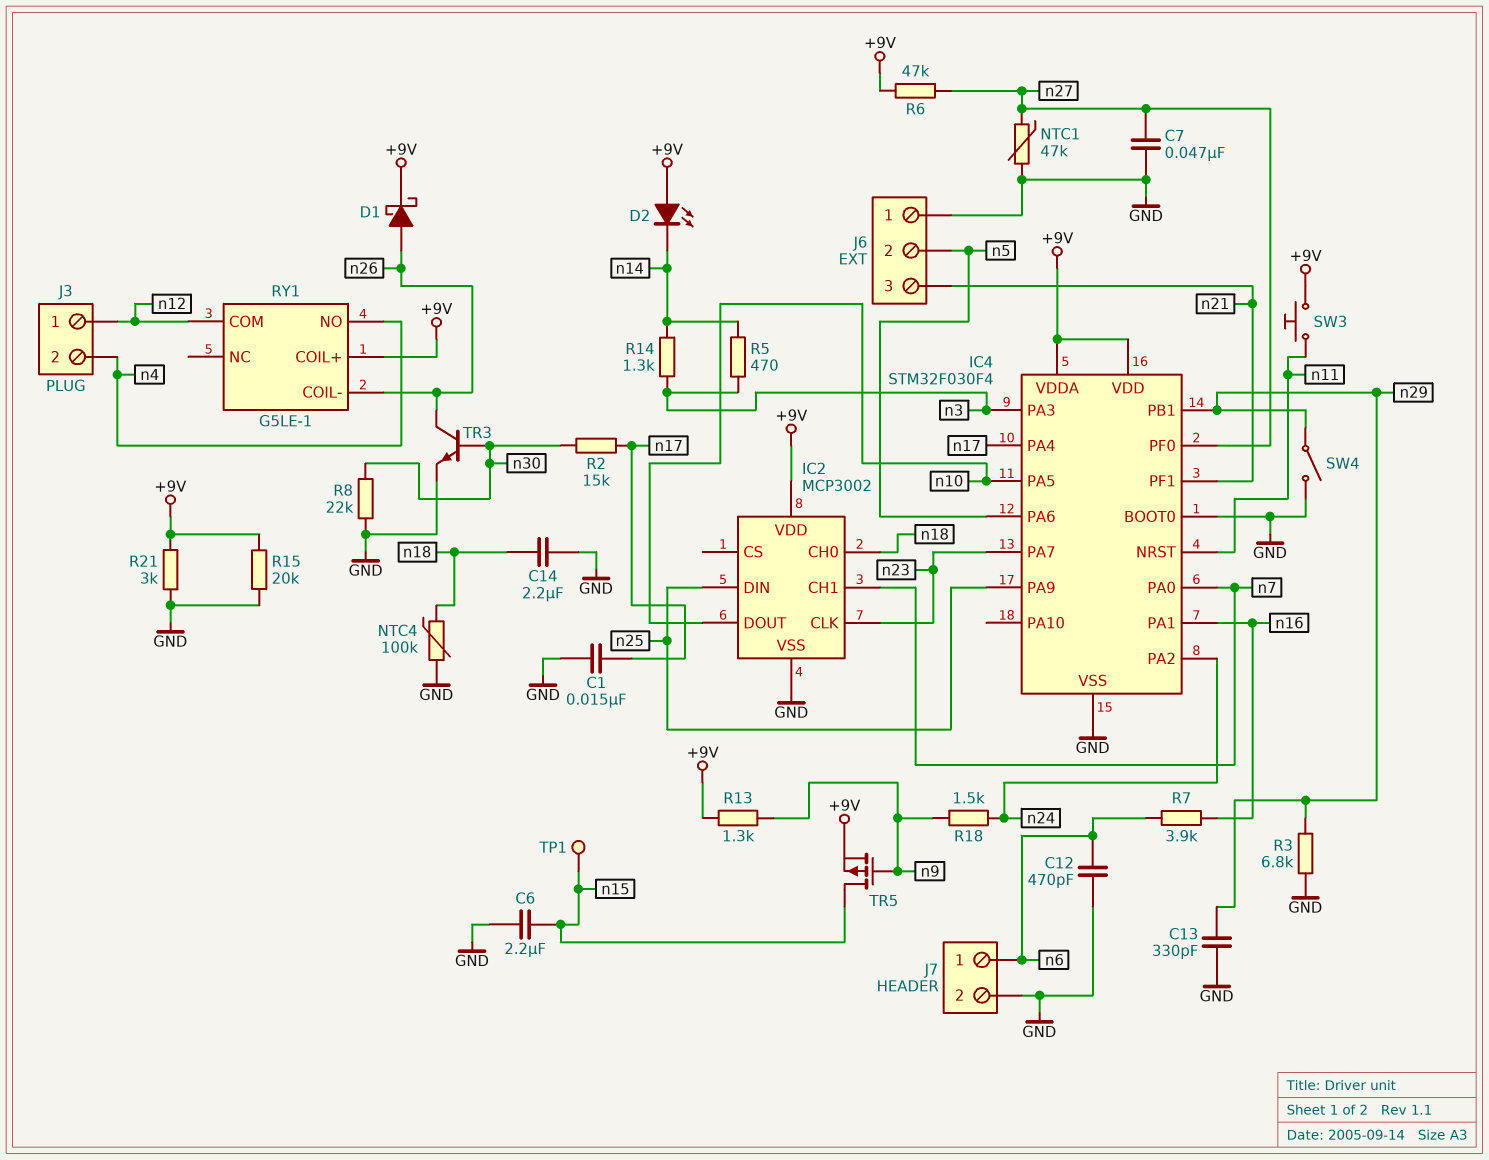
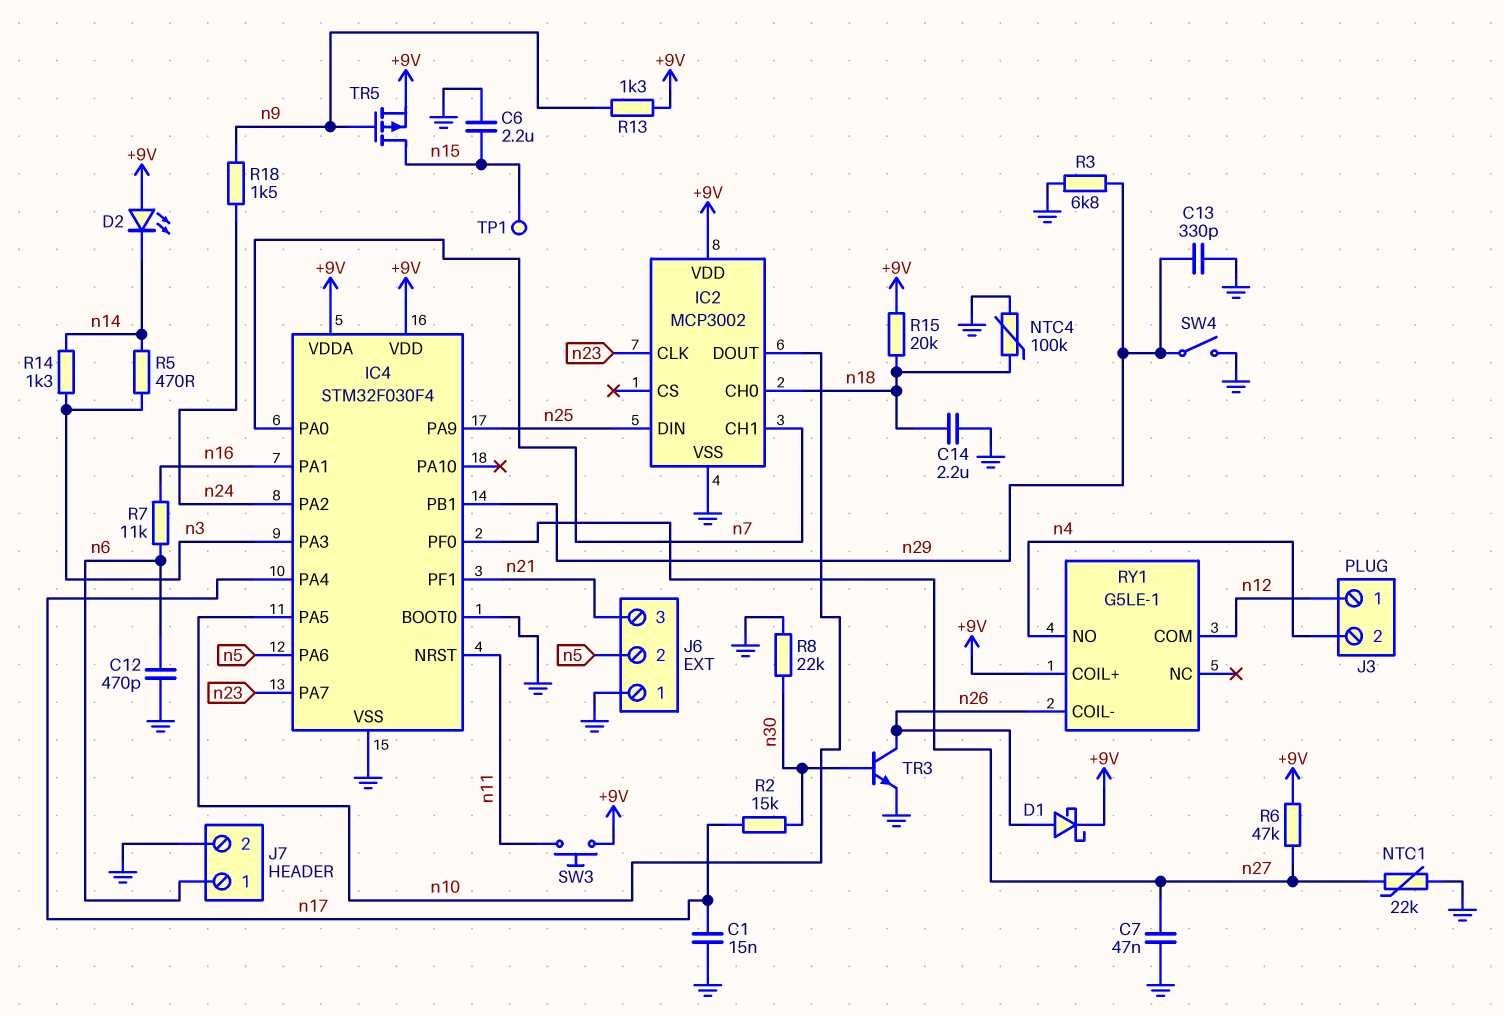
NTC1: 47k (GND, n27) -> 22k (GND, n27)
R7: 3.9k (n6, n16) -> 11k (n6, n16)
R15: 20k (+9V, GND) -> 20k (+9V, n18)
R21: 3k (+9V, GND) -> none

